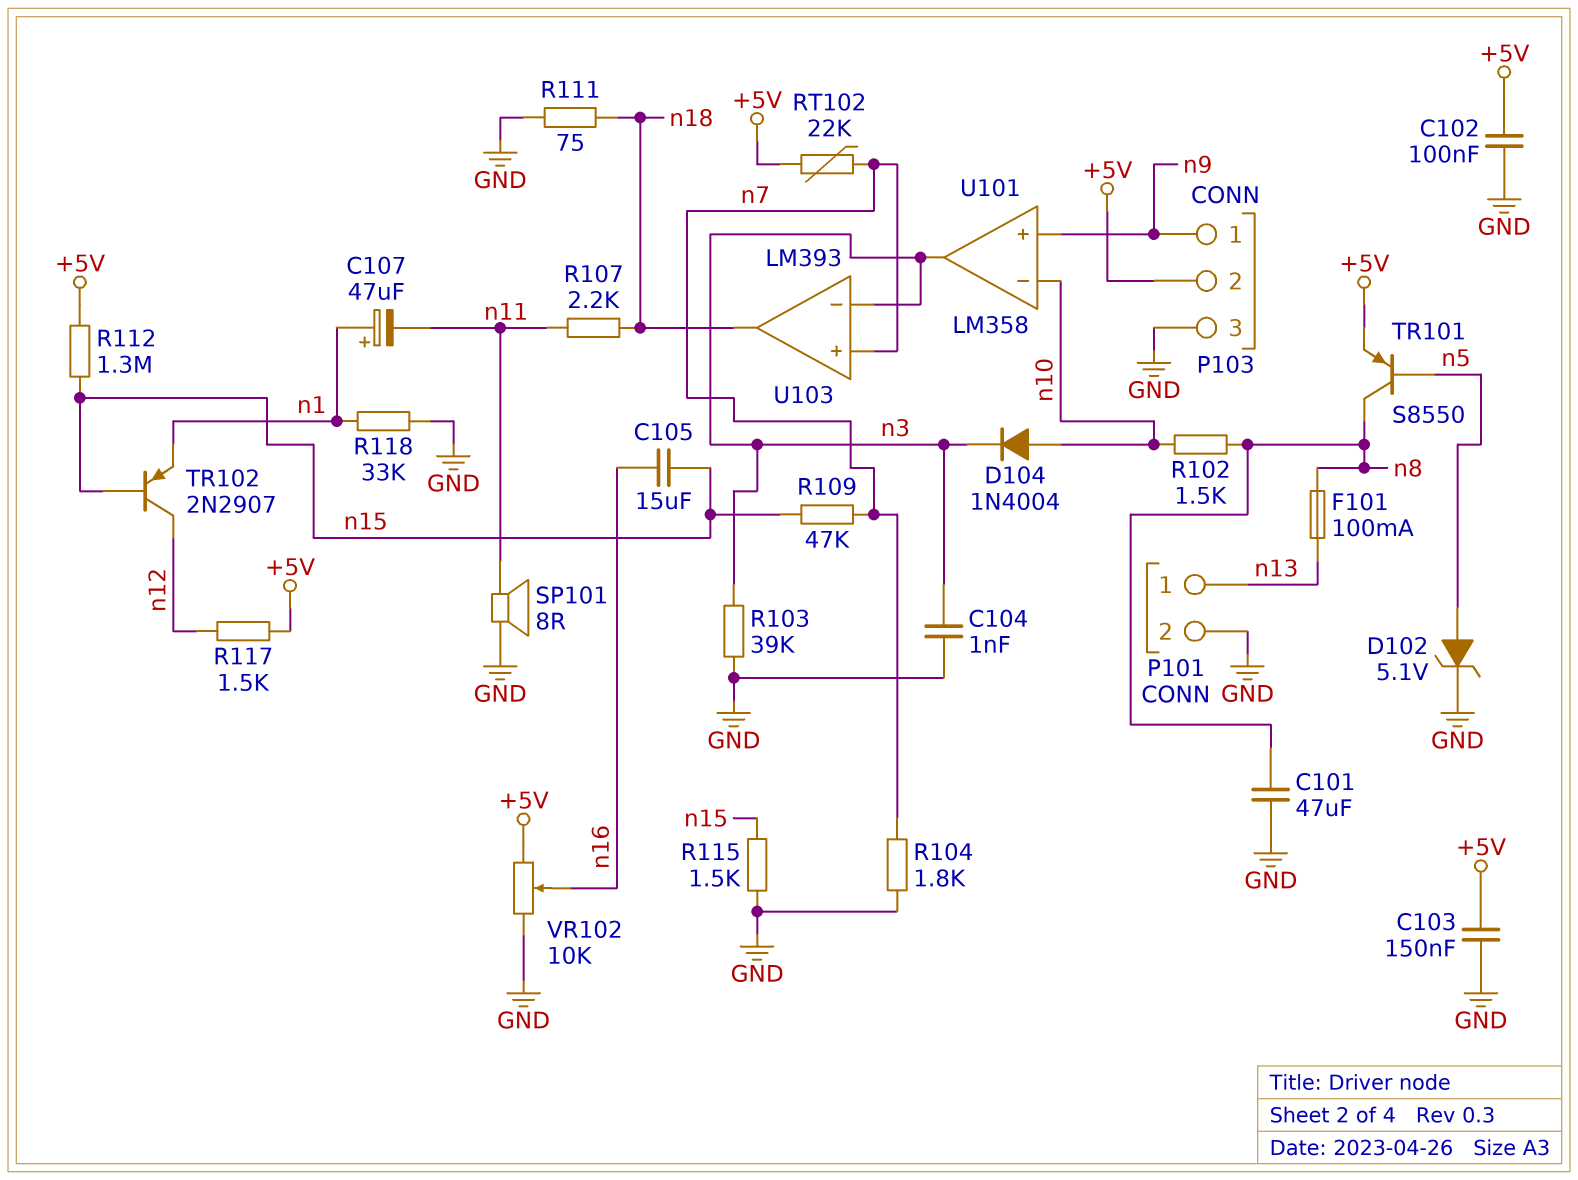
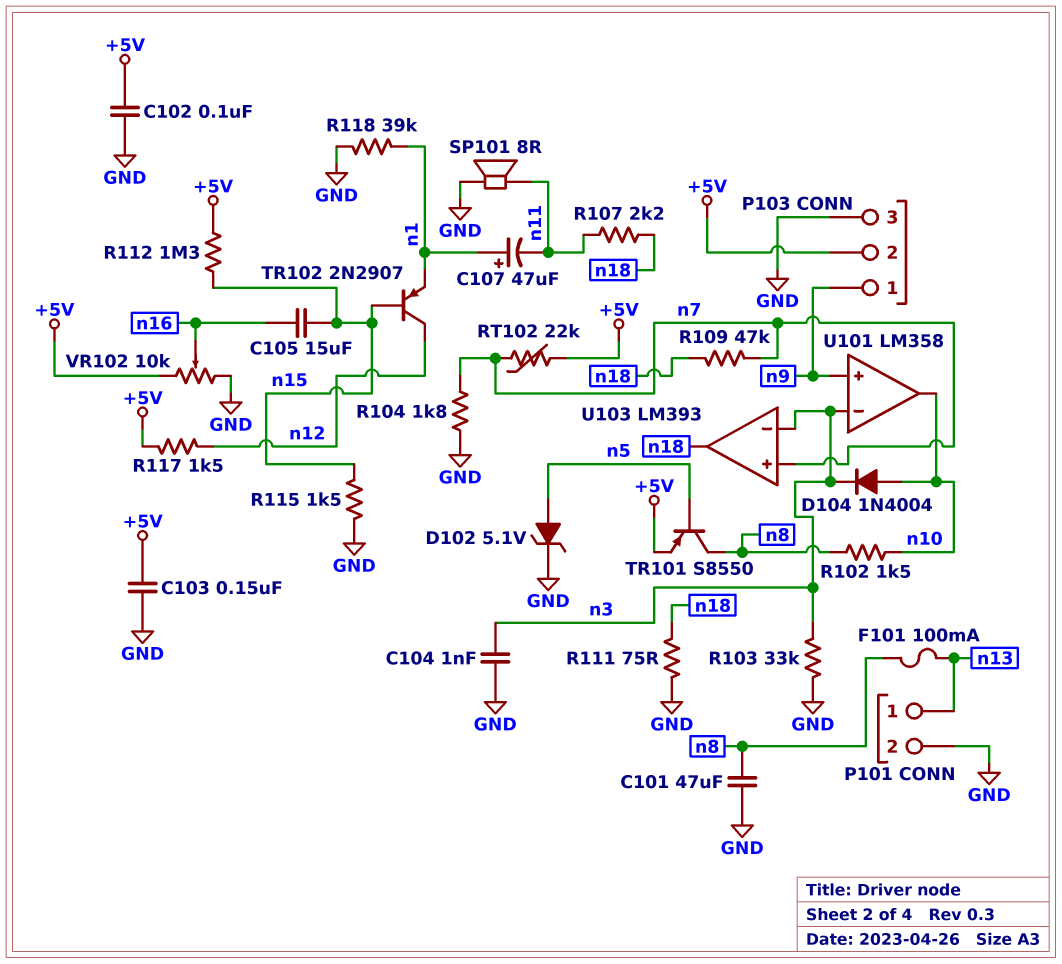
R103: 39k (GND, n3) -> 33k (GND, n3)
R109: 47k (n7, n15) -> 47k (n7, n18)
R118: 33k (GND, n1) -> 39k (GND, n1)
U101 pin in-: n10 -> n3
U101 pin out: n3 -> n10

